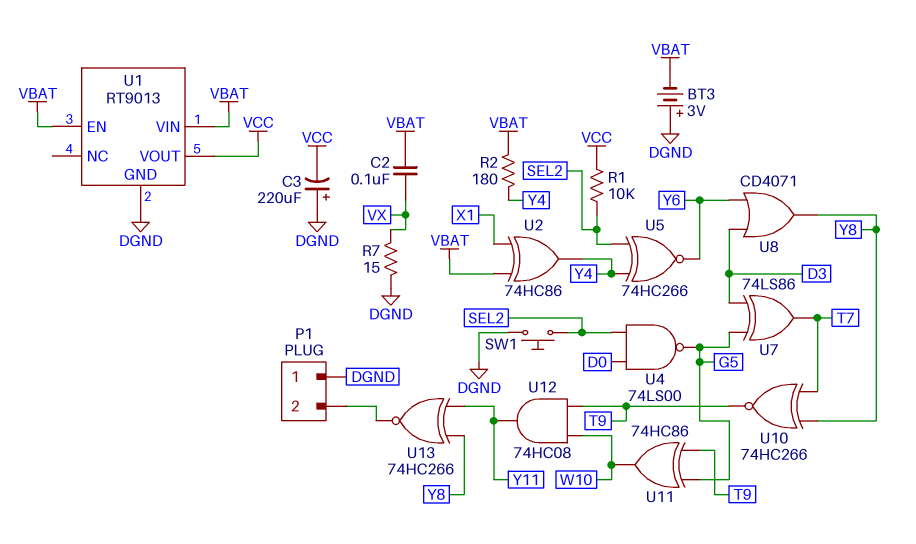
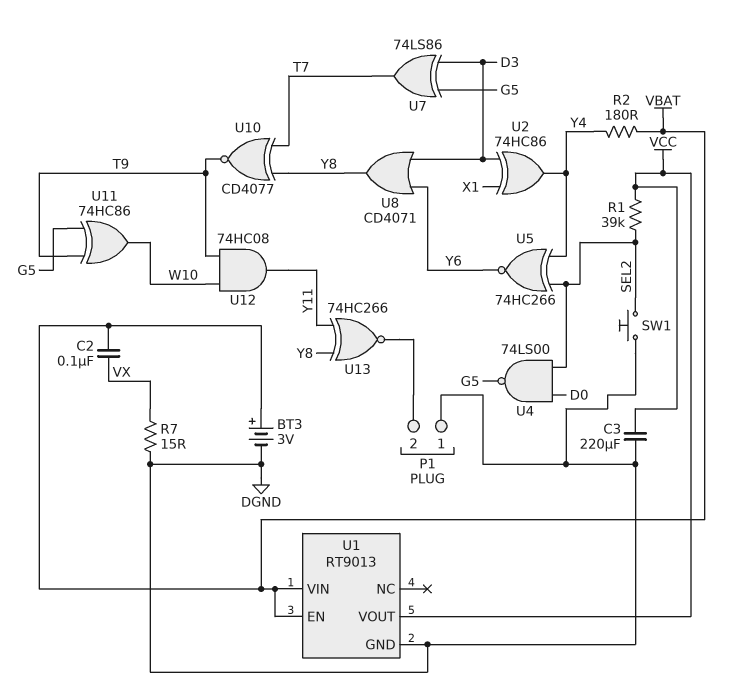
BT3: 3V (plus DGND, minus VBAT) -> 3V (plus VBAT, minus DGND)
C3: 220uF (plus DGND, minus VCC) -> 220uF (DGND, VCC)
R1: 10k (SEL2, VCC) -> 39k (SEL2, VCC)
U2: XOR 74HC86 (in VBAT, in X1, out Y4) -> XOR 74HC86 (in D3, in X1, out Y4)
U10: XNOR 74HC266 (in T7, in Y8, out T9) -> XNOR CD4077 (in T7, in Y8, out T9)

